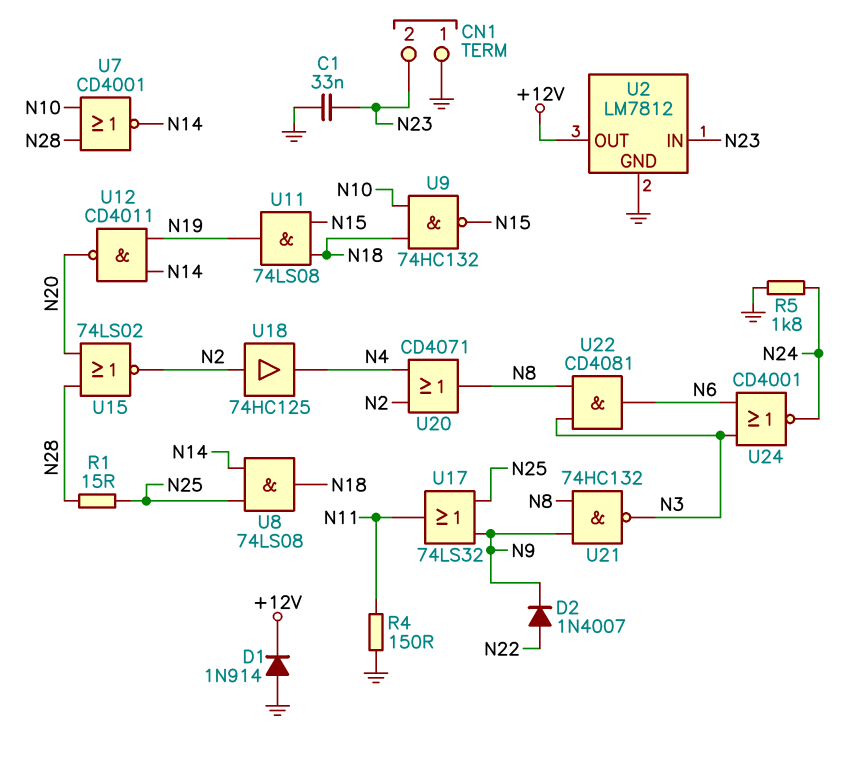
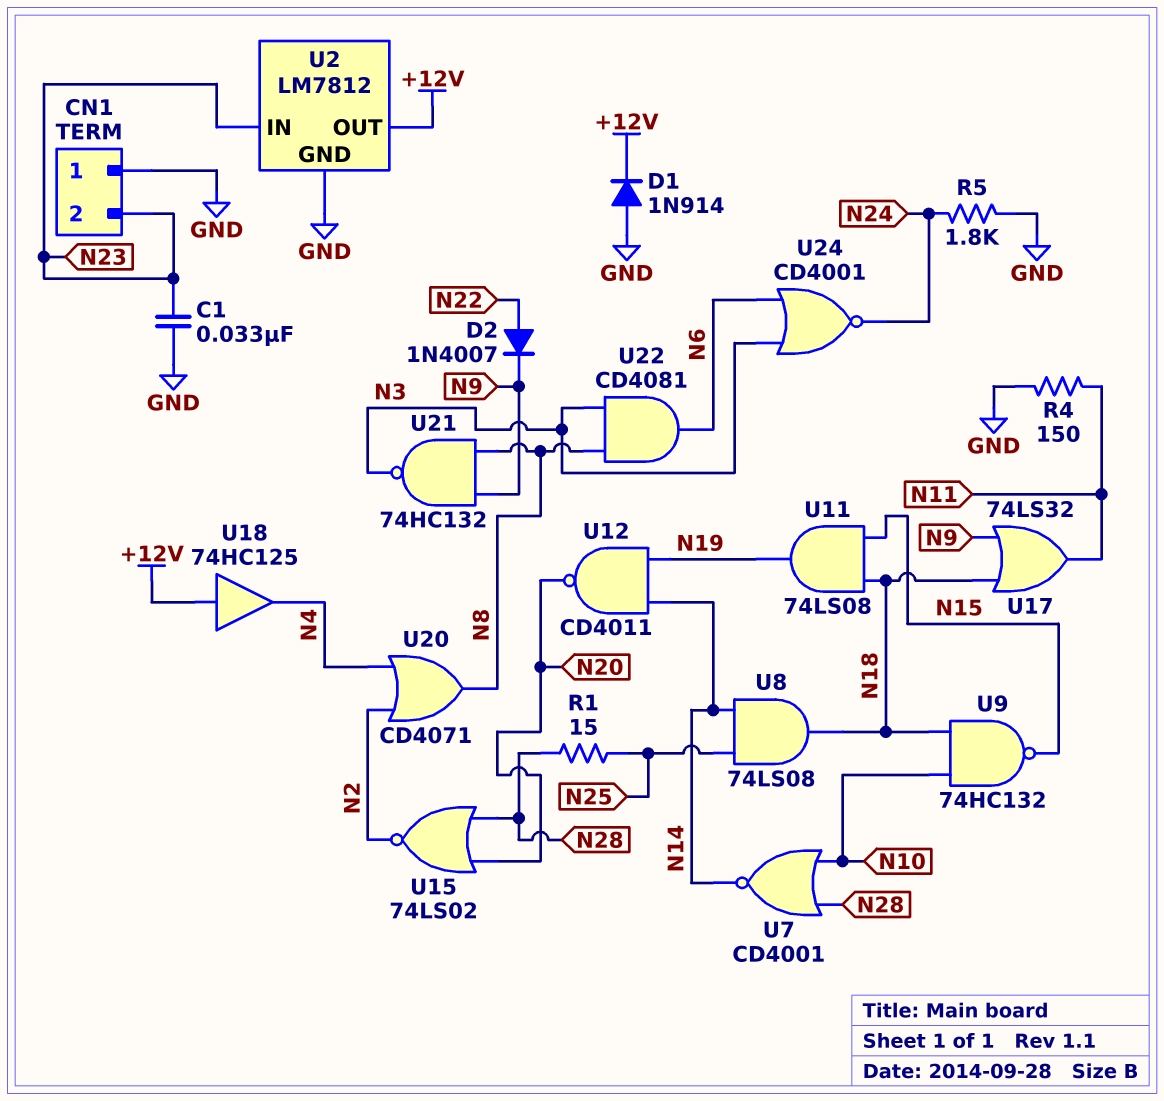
U17: OR 74LS32 (in N9, in N25, out N11) -> OR 74LS32 (in N9, in N18, out N11)
U18: buffer 74HC125 (in N2, out N4) -> buffer 74HC125 (in +12V, out N4)

